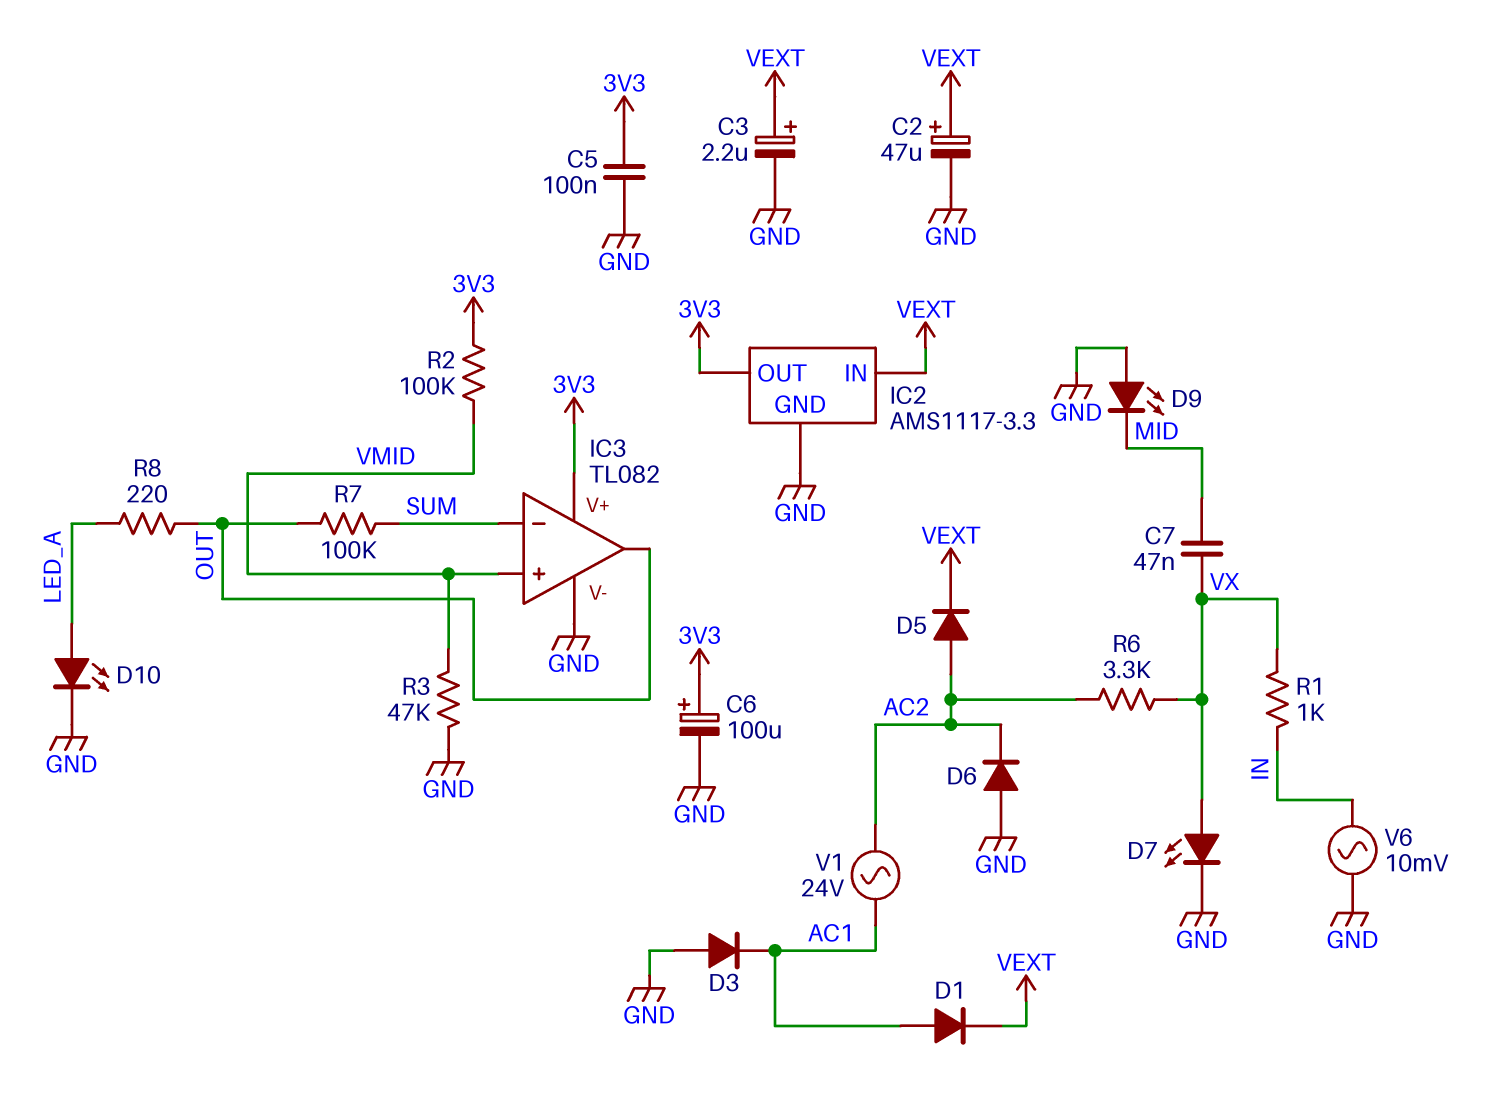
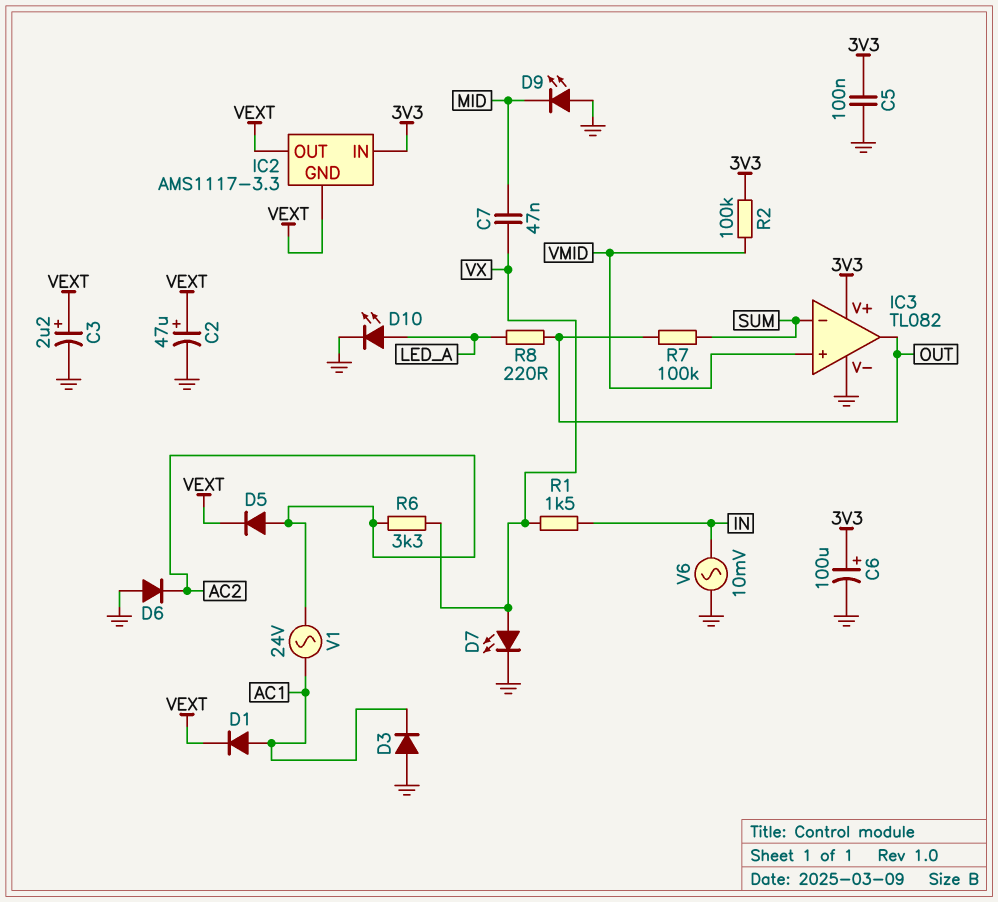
IC2 pin GND: GND -> VEXT
IC2 pin IN: VEXT -> 3V3
IC2 pin OUT: 3V3 -> VEXT
R1: 1k (IN, VX) -> 1.5k (IN, VX)
R3: 47k (GND, VMID) -> none

